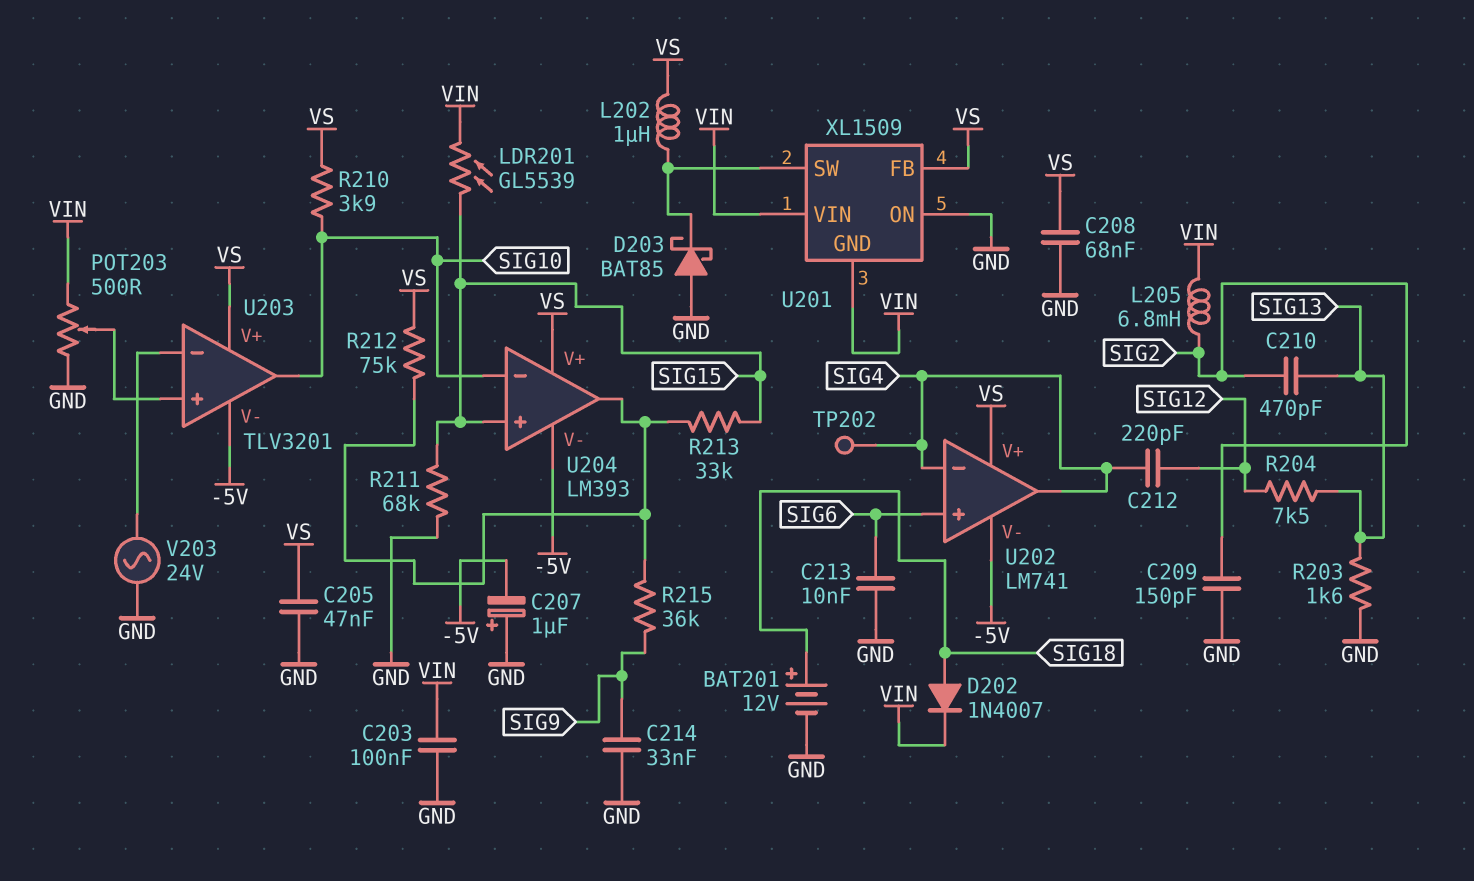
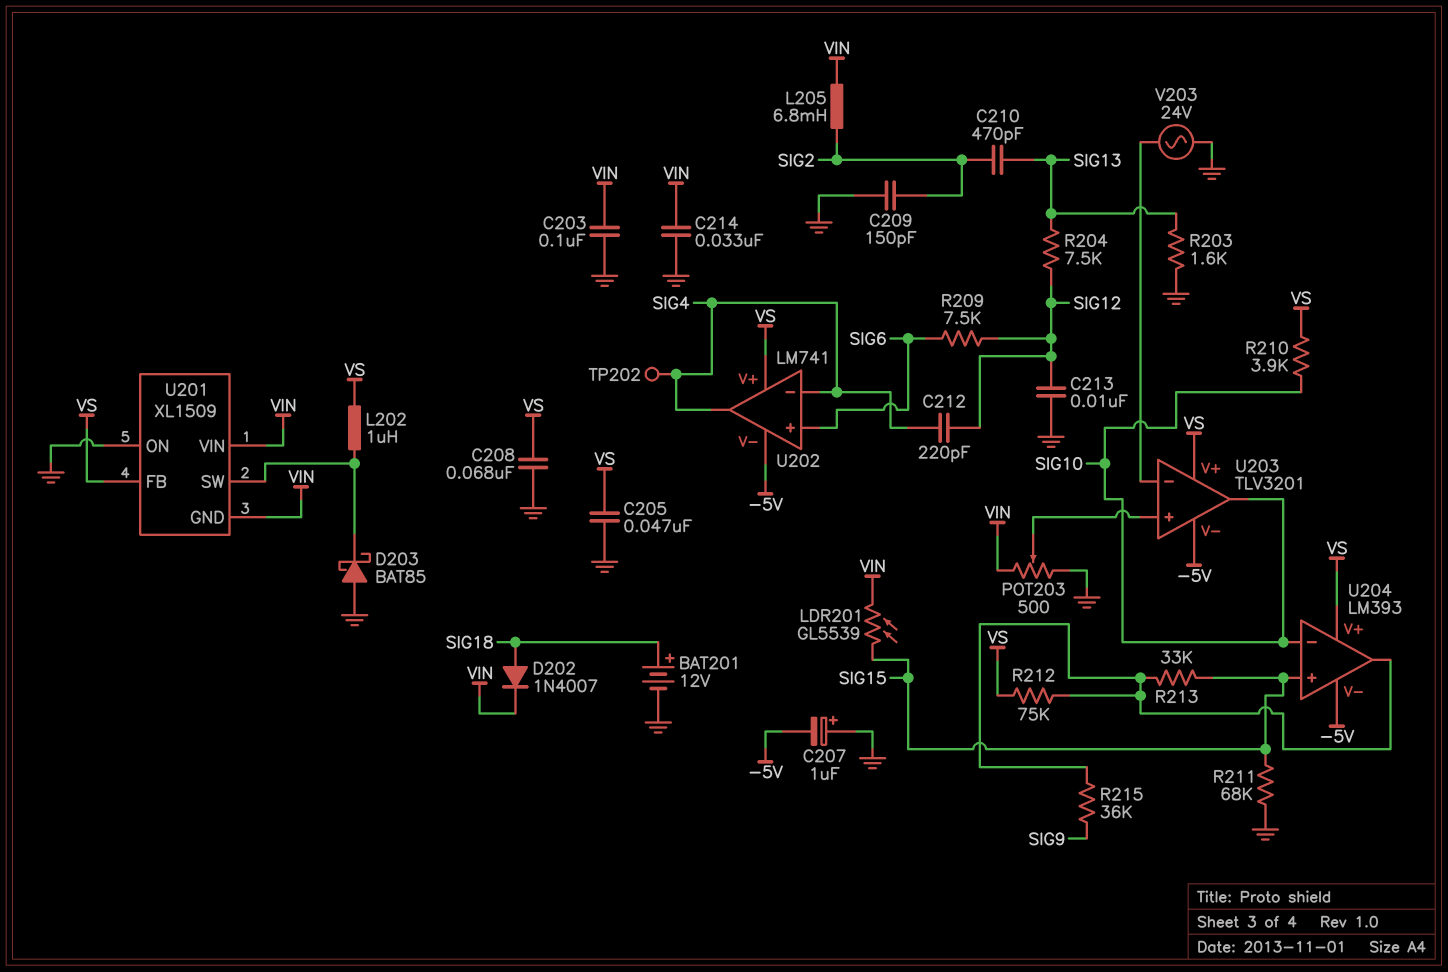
C213: 10nF (GND, SIG6) -> 10nF (GND, SIG12)
C214: 33nF (GND, SIG9) -> 33nF (GND, VIN)
R209: none -> 7.5k (SIG6, SIG12)

